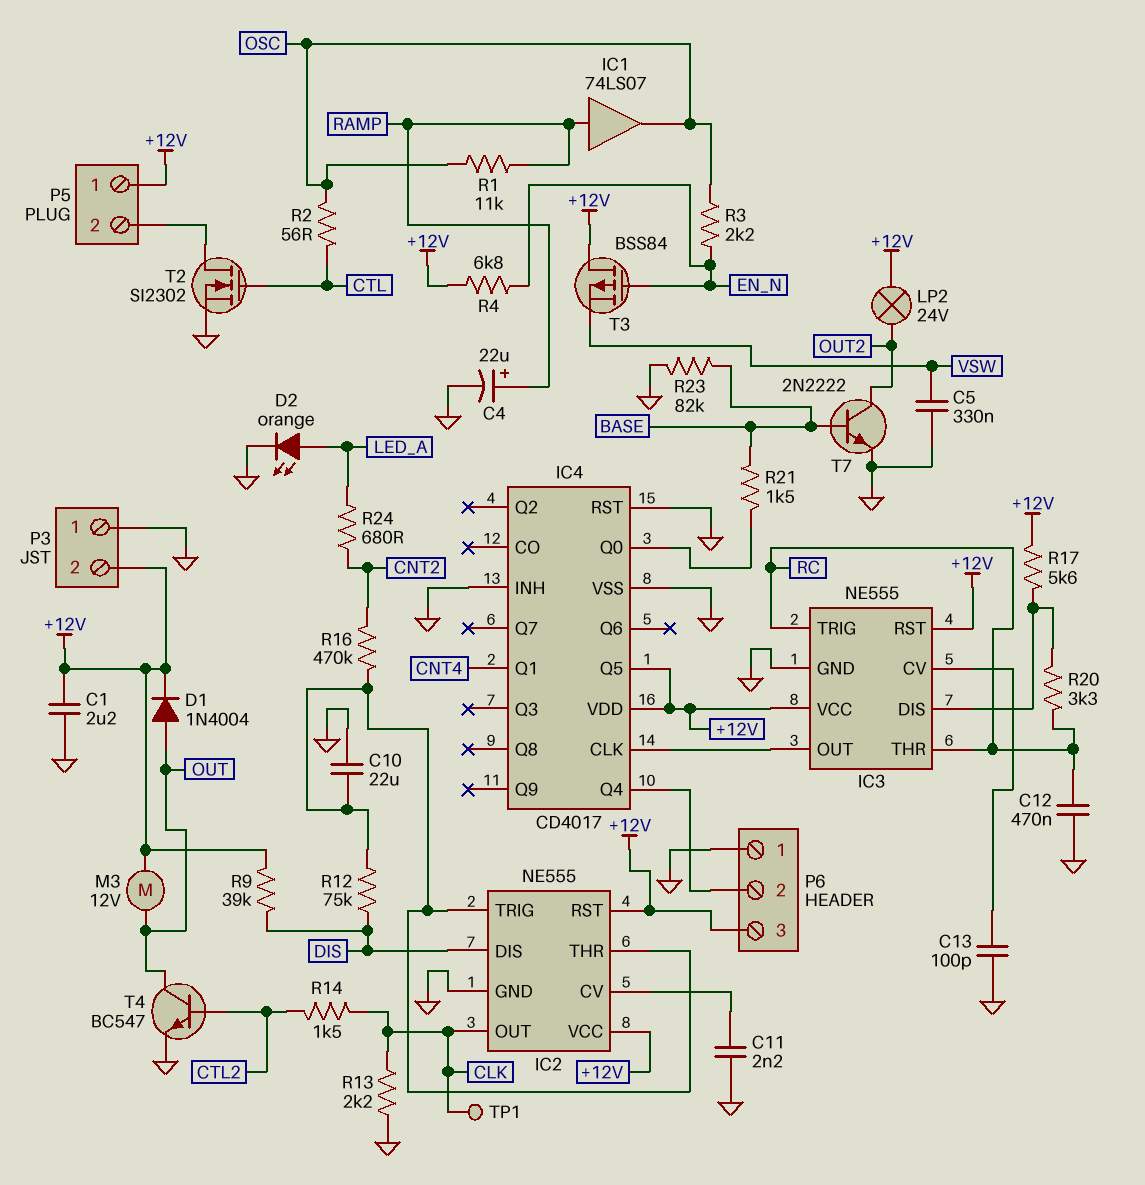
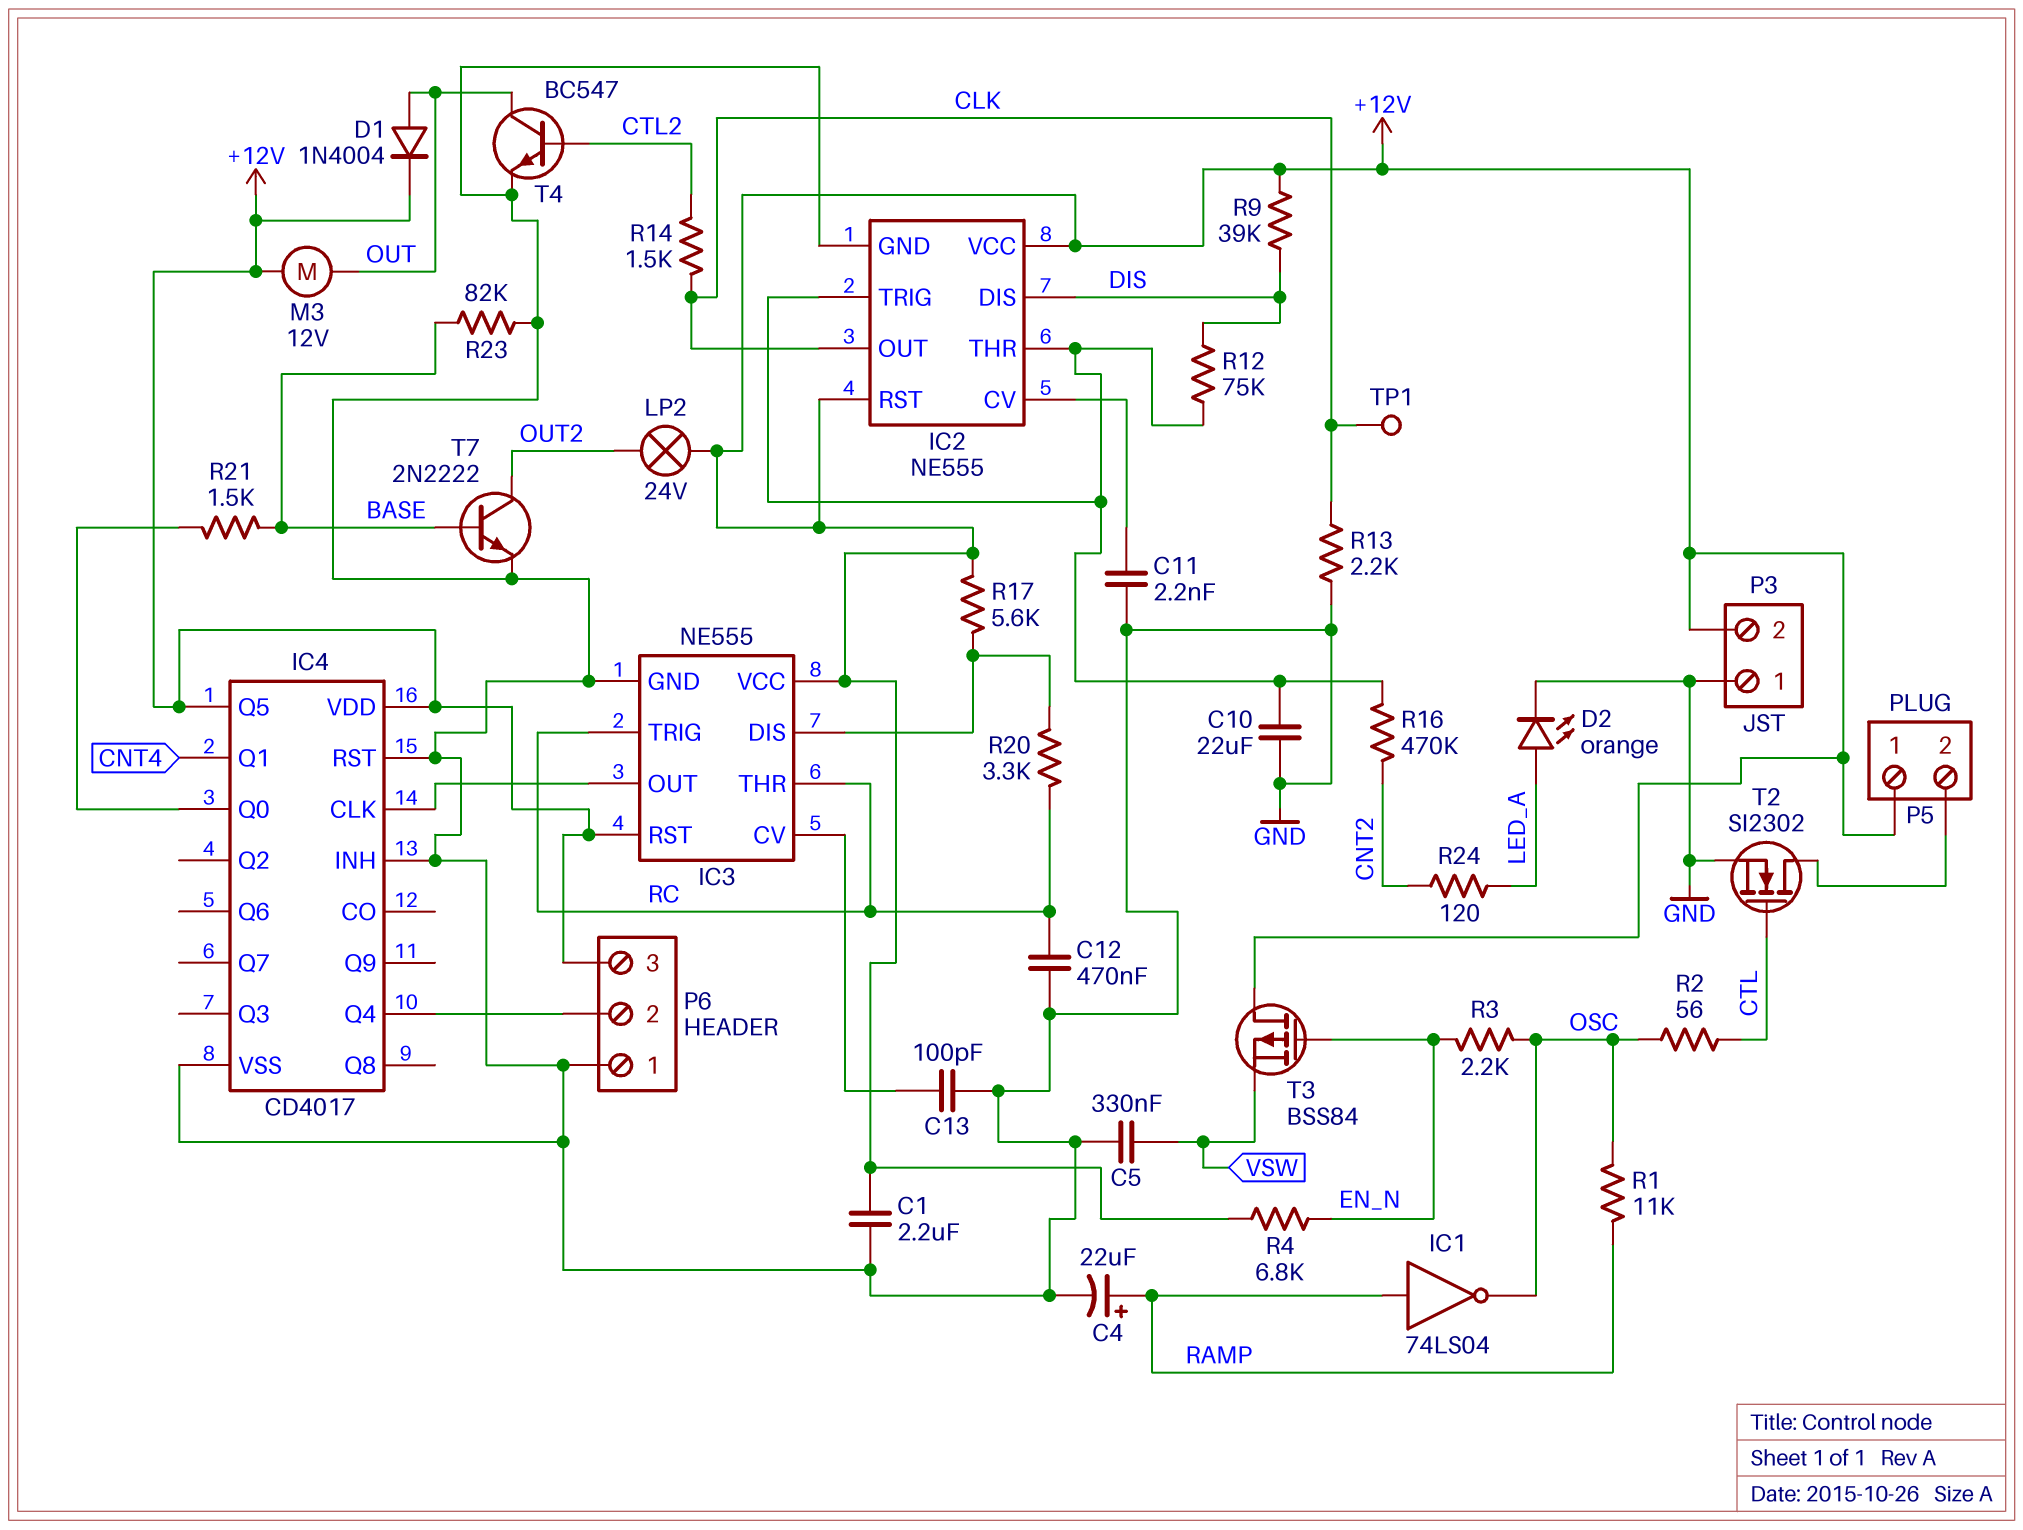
IC1: buffer 74LS07 (in RAMP, out OSC) -> NOT 74LS04 (in RAMP, out OSC)
R24: 680 (CNT2, LED_A) -> 120 (CNT2, LED_A)

